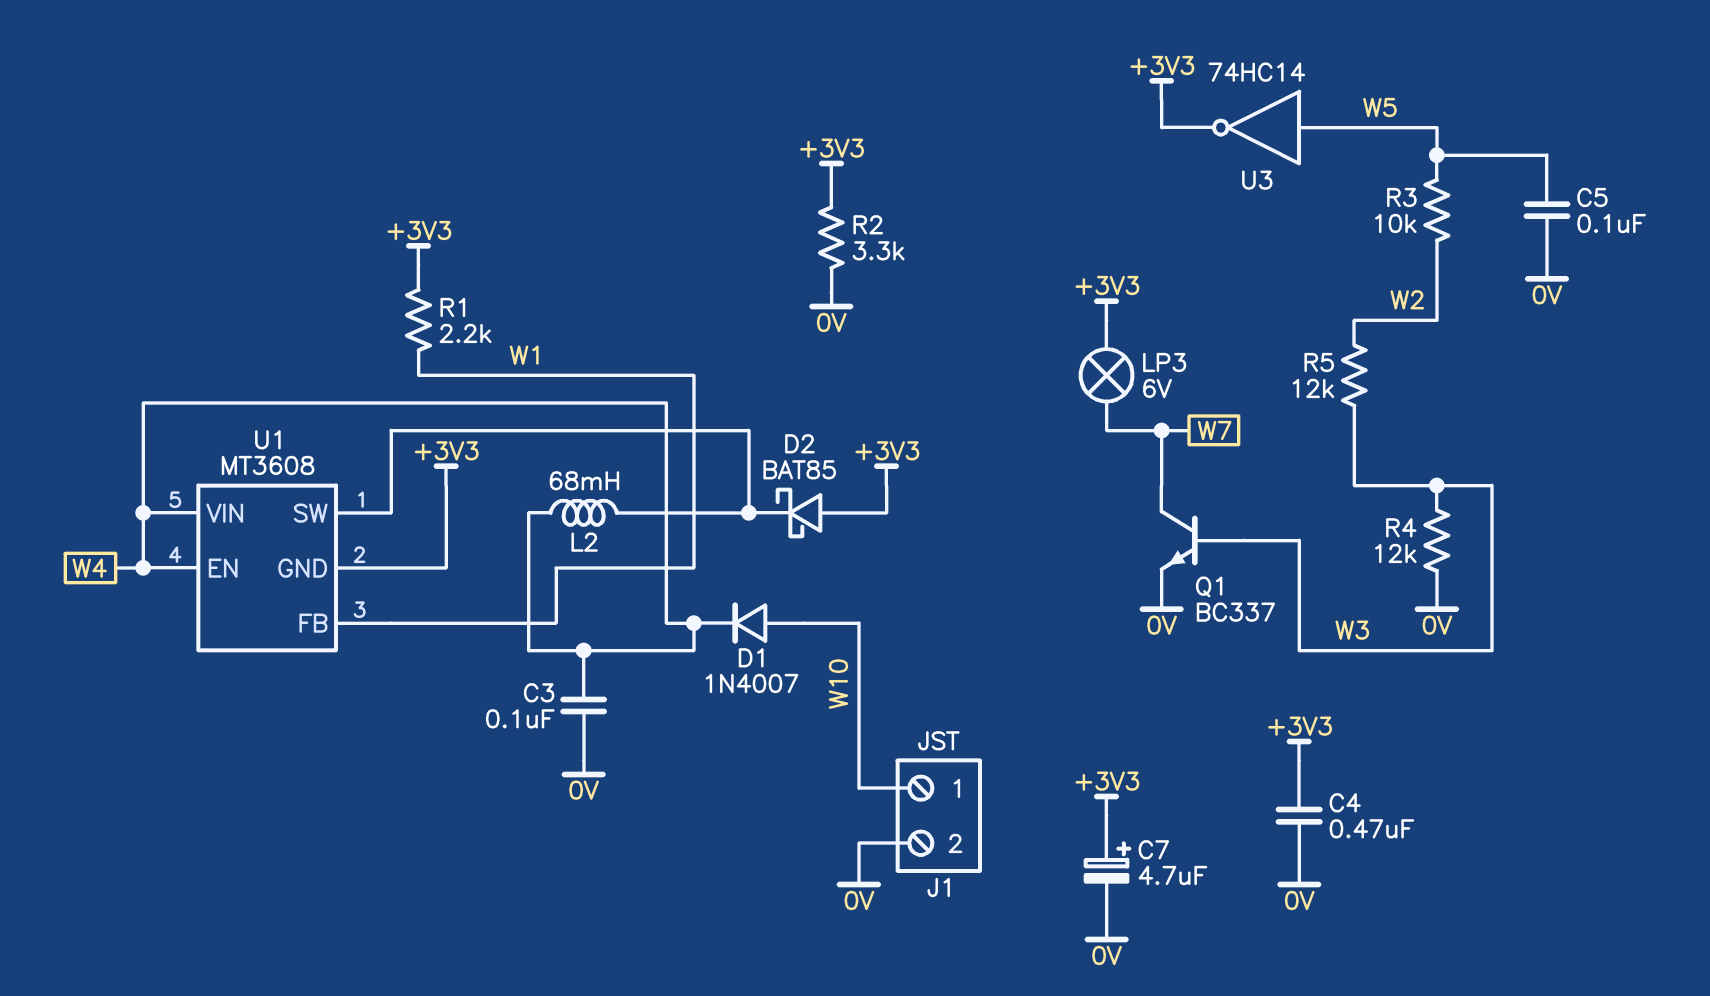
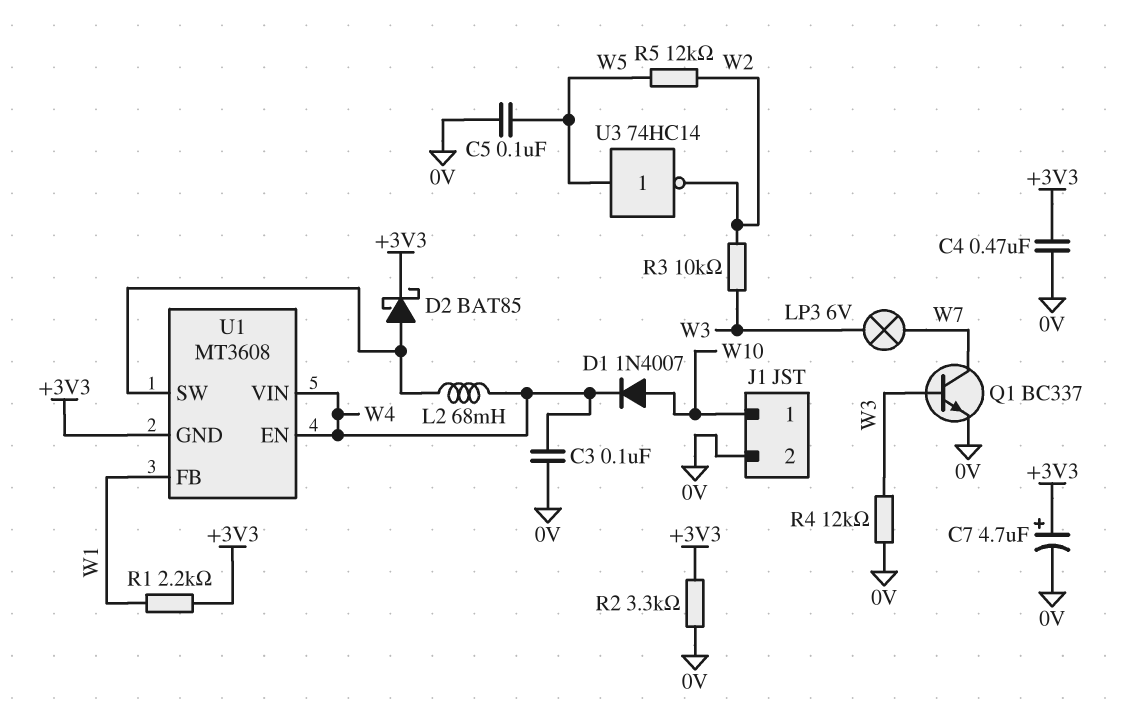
D2: schottky BAT85 (A +3V3, K U1/SW) -> schottky BAT85 (A U1/SW, K +3V3)
LP3: lamp 6V (+3V3, W7) -> lamp 6V (W3, W7)
R3: 10k (W2, W5) -> 10k (W2, W3)
R5: 12k (W2, W3) -> 12k (W2, W5)
U3: NOT 74HC14 (in W5, out +3V3) -> NOT 74HC14 (in W5, out W2)

